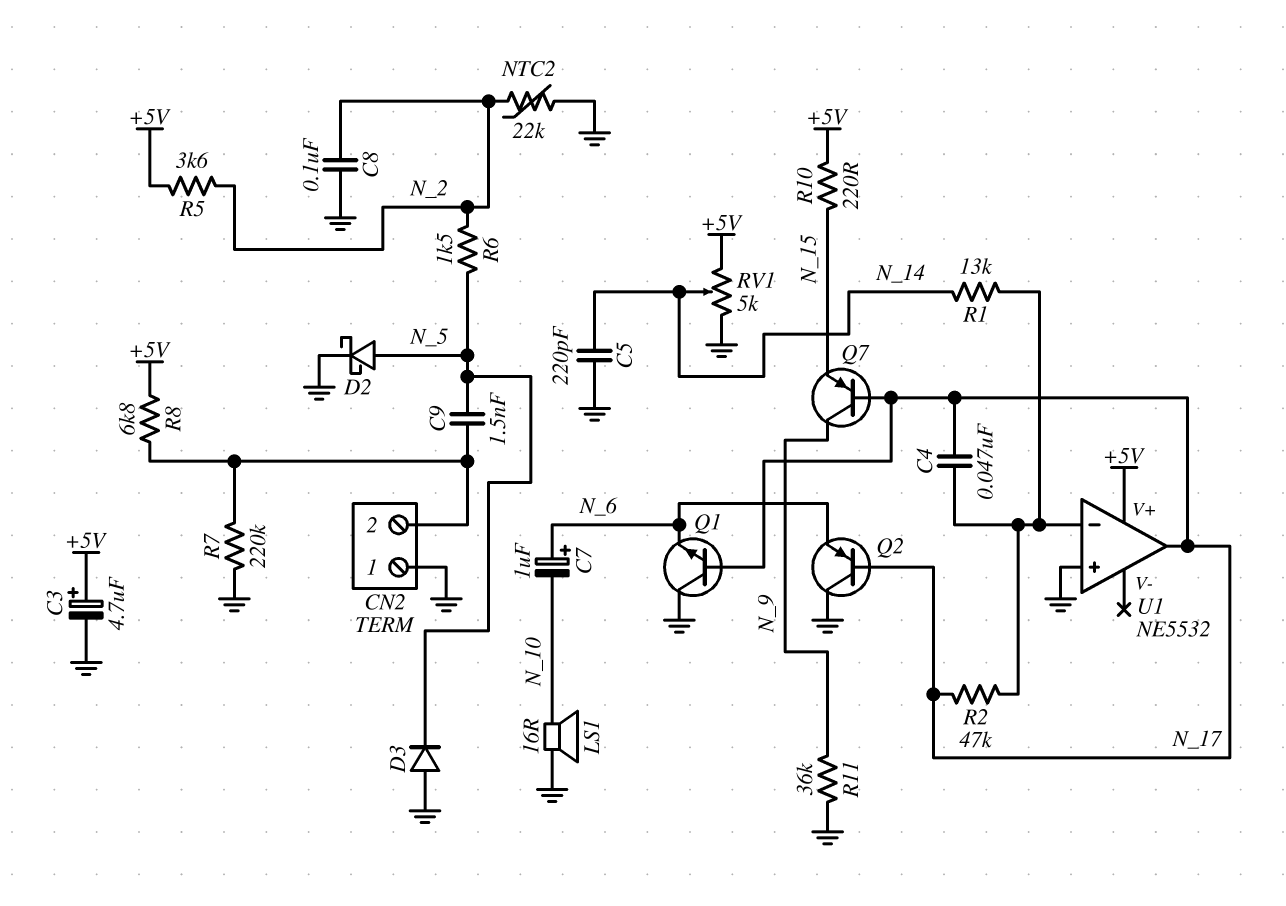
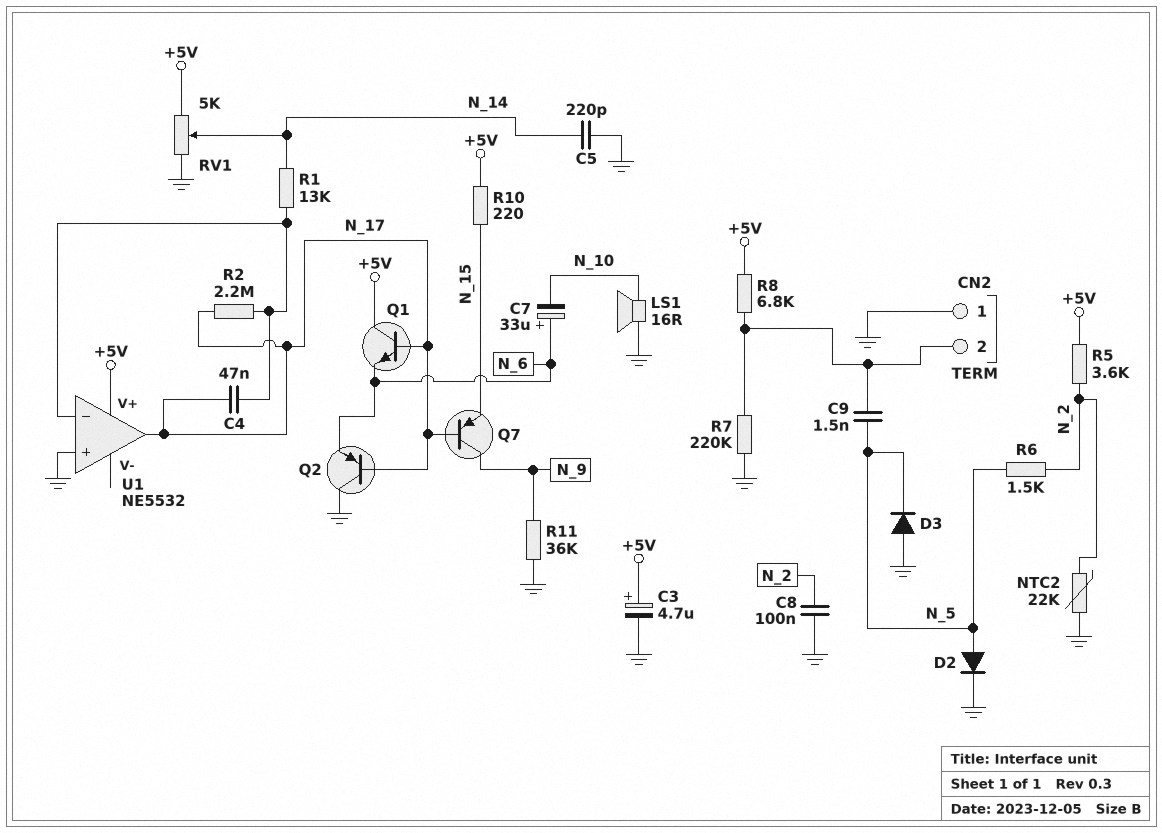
C7: 1uF (plus N_6, minus N_10) -> 33uF (plus N_6, minus N_10)
D2: schottky (A N_5, K GND) -> diode (A N_5, K GND)
Q1: NPN (B N_17, C GND, E N_6) -> NPN (B N_17, C +5V, E N_6)
R2: 47k (N_17, U1/in-) -> 2.2M (N_17, U1/in-)

